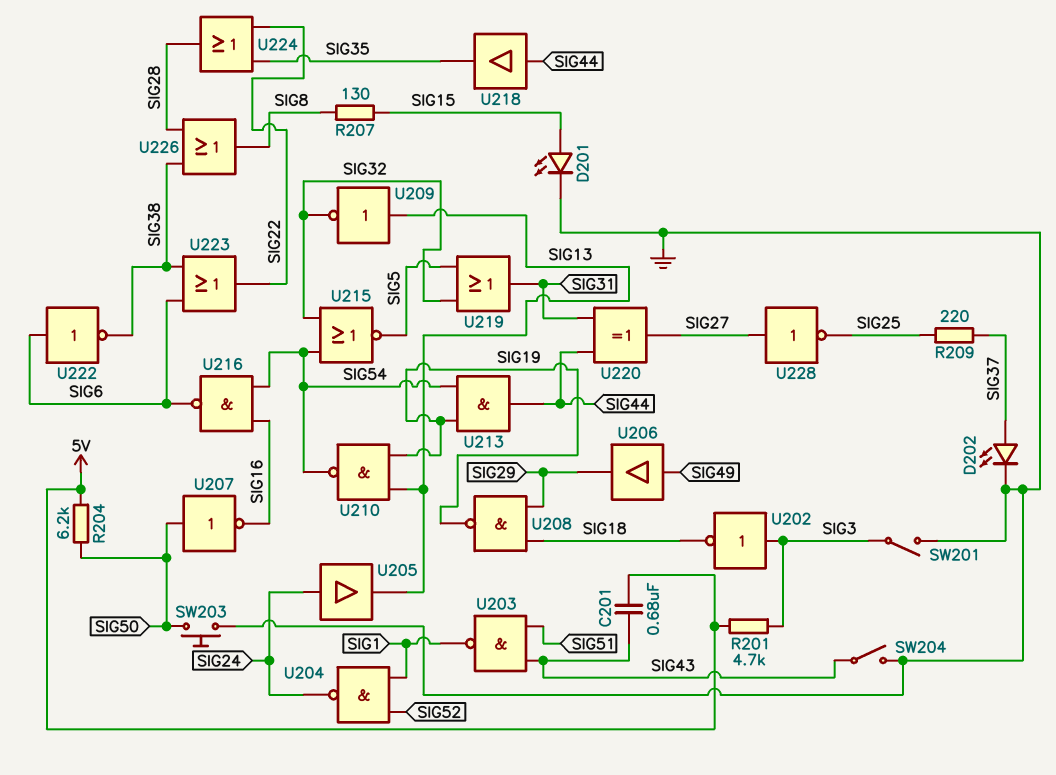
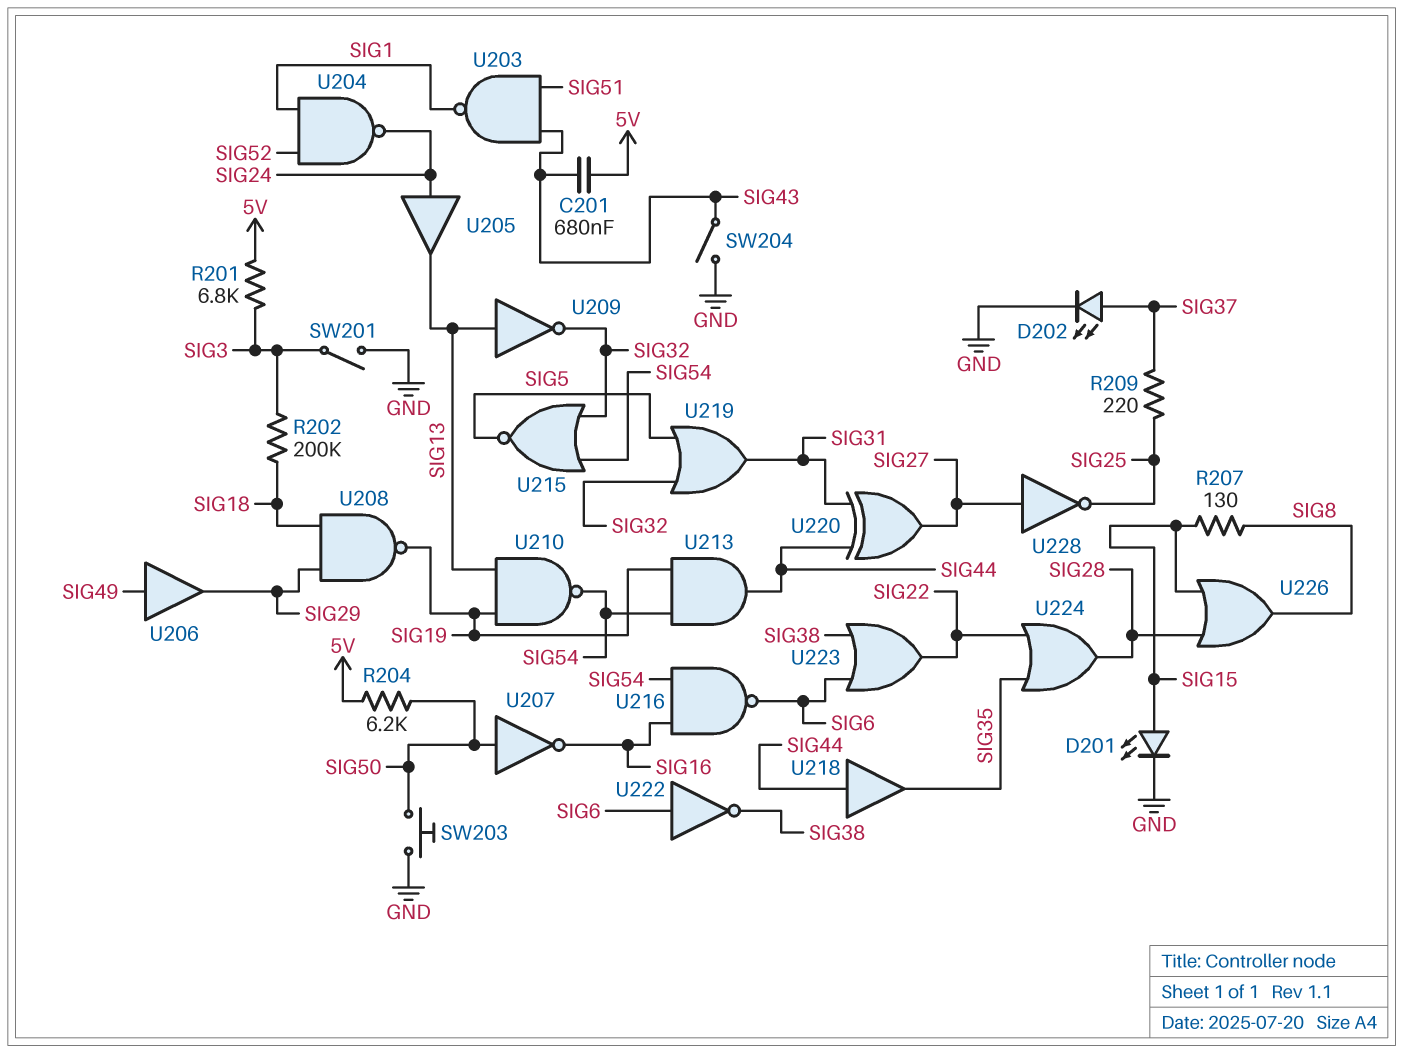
R201: 4.7k (5V, SIG3) -> 6.8k (5V, SIG3)
R202: none -> 200k (SIG3, SIG18)
U202: NOT (in SIG3, out SIG18) -> none
U226: OR (in SIG28, in SIG38, out SIG8) -> OR (in SIG15, in SIG28, out SIG8)

